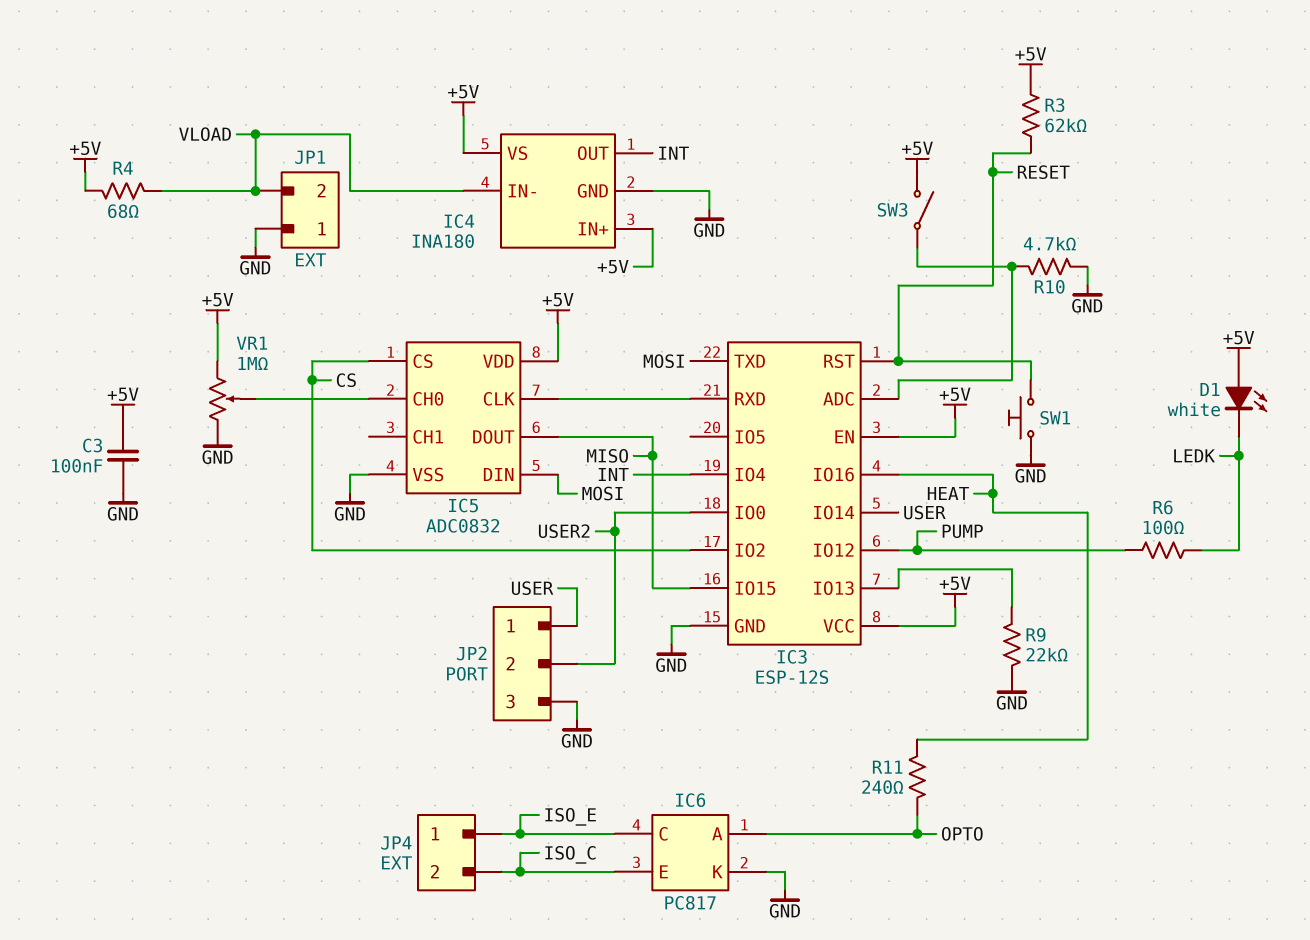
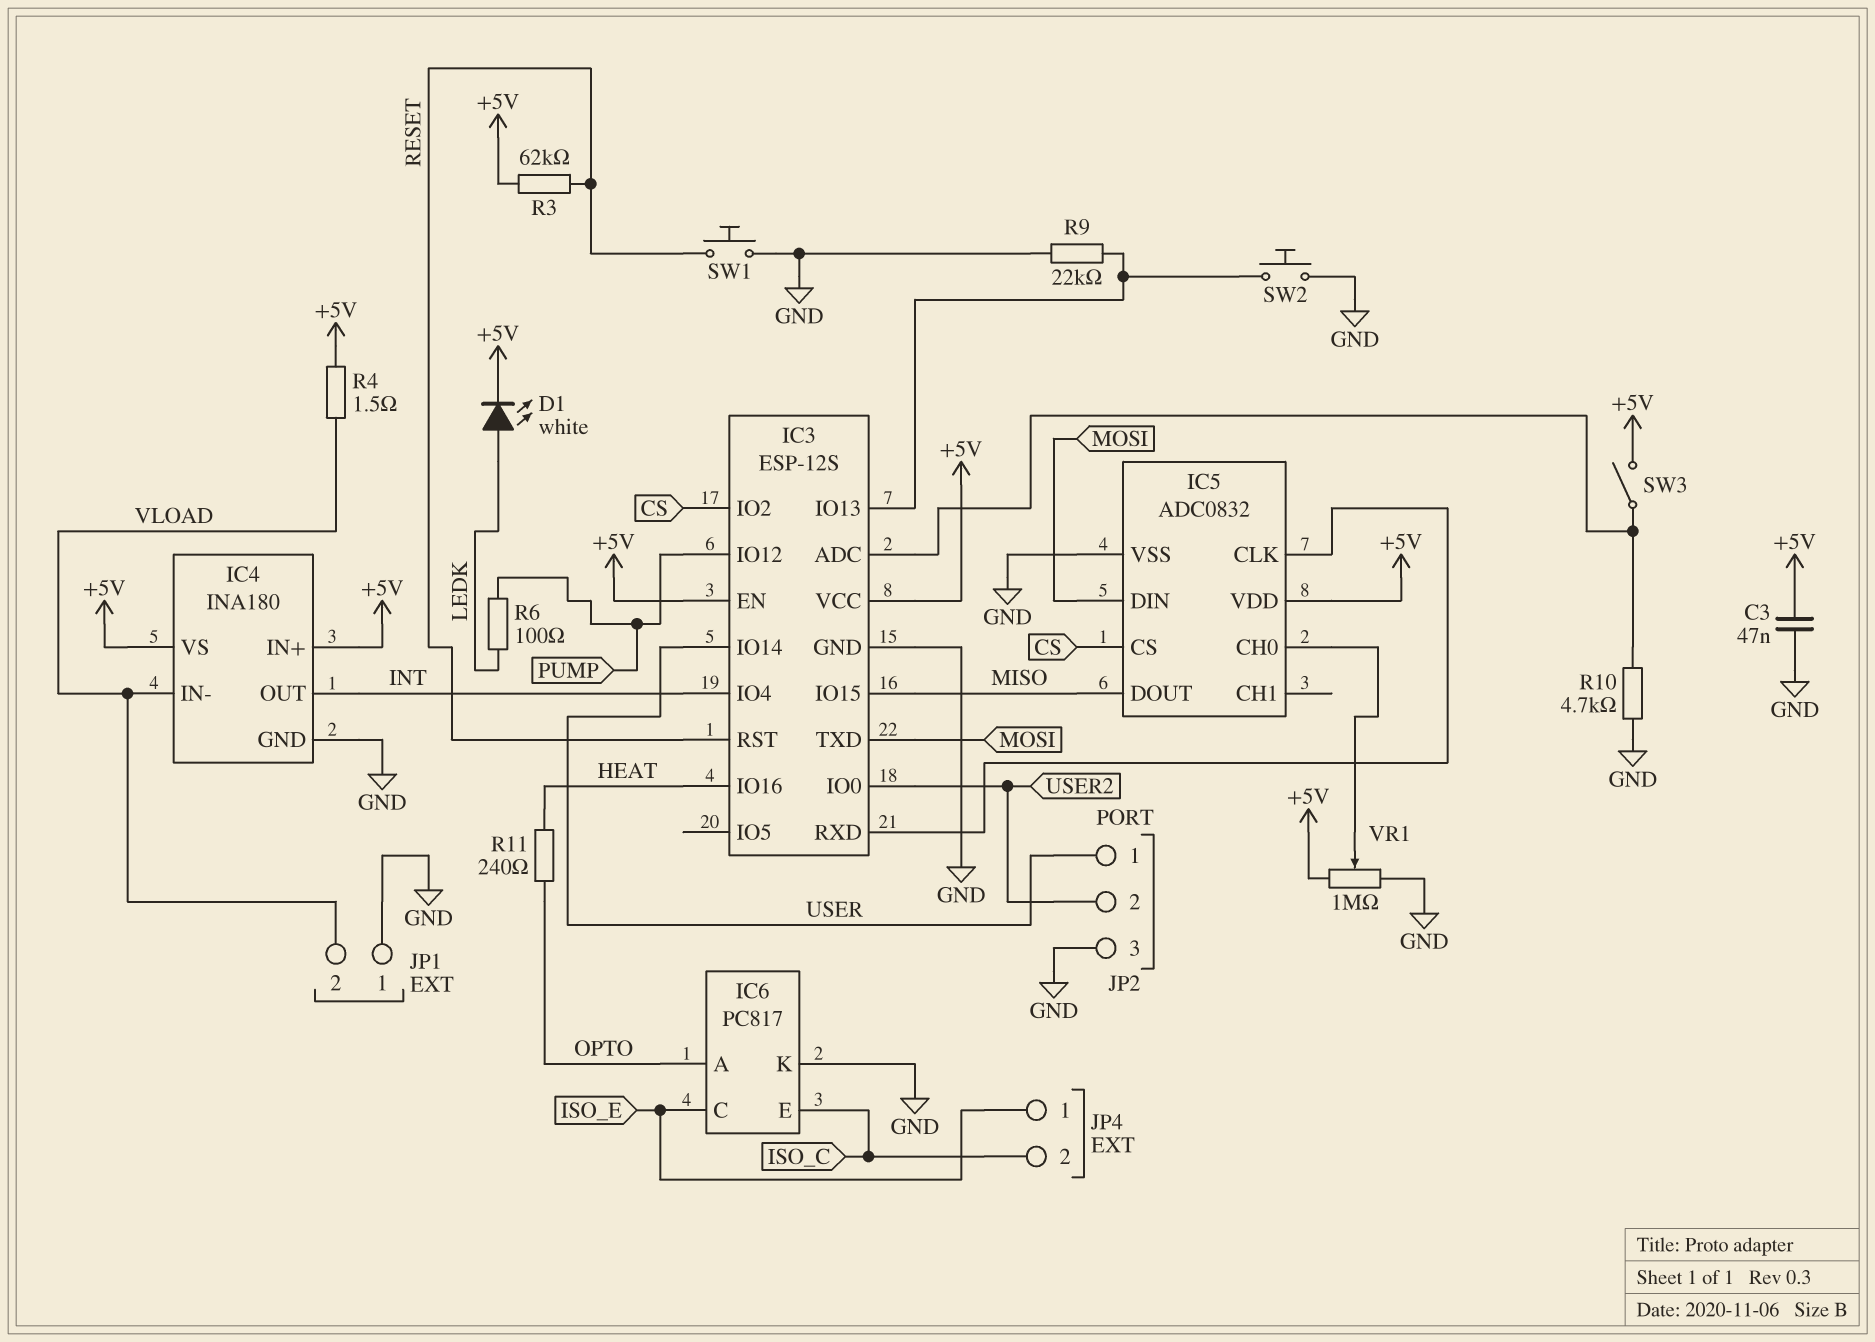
C3: 100nF (+5V, GND) -> 47nF (+5V, GND)
D1: LED white (A +5V, K LEDK) -> LED white (A LEDK, K +5V)
R4: 68 (+5V, VLOAD) -> 1.5 (+5V, VLOAD)
SW2: none -> button (GND, IC3/IO13)

